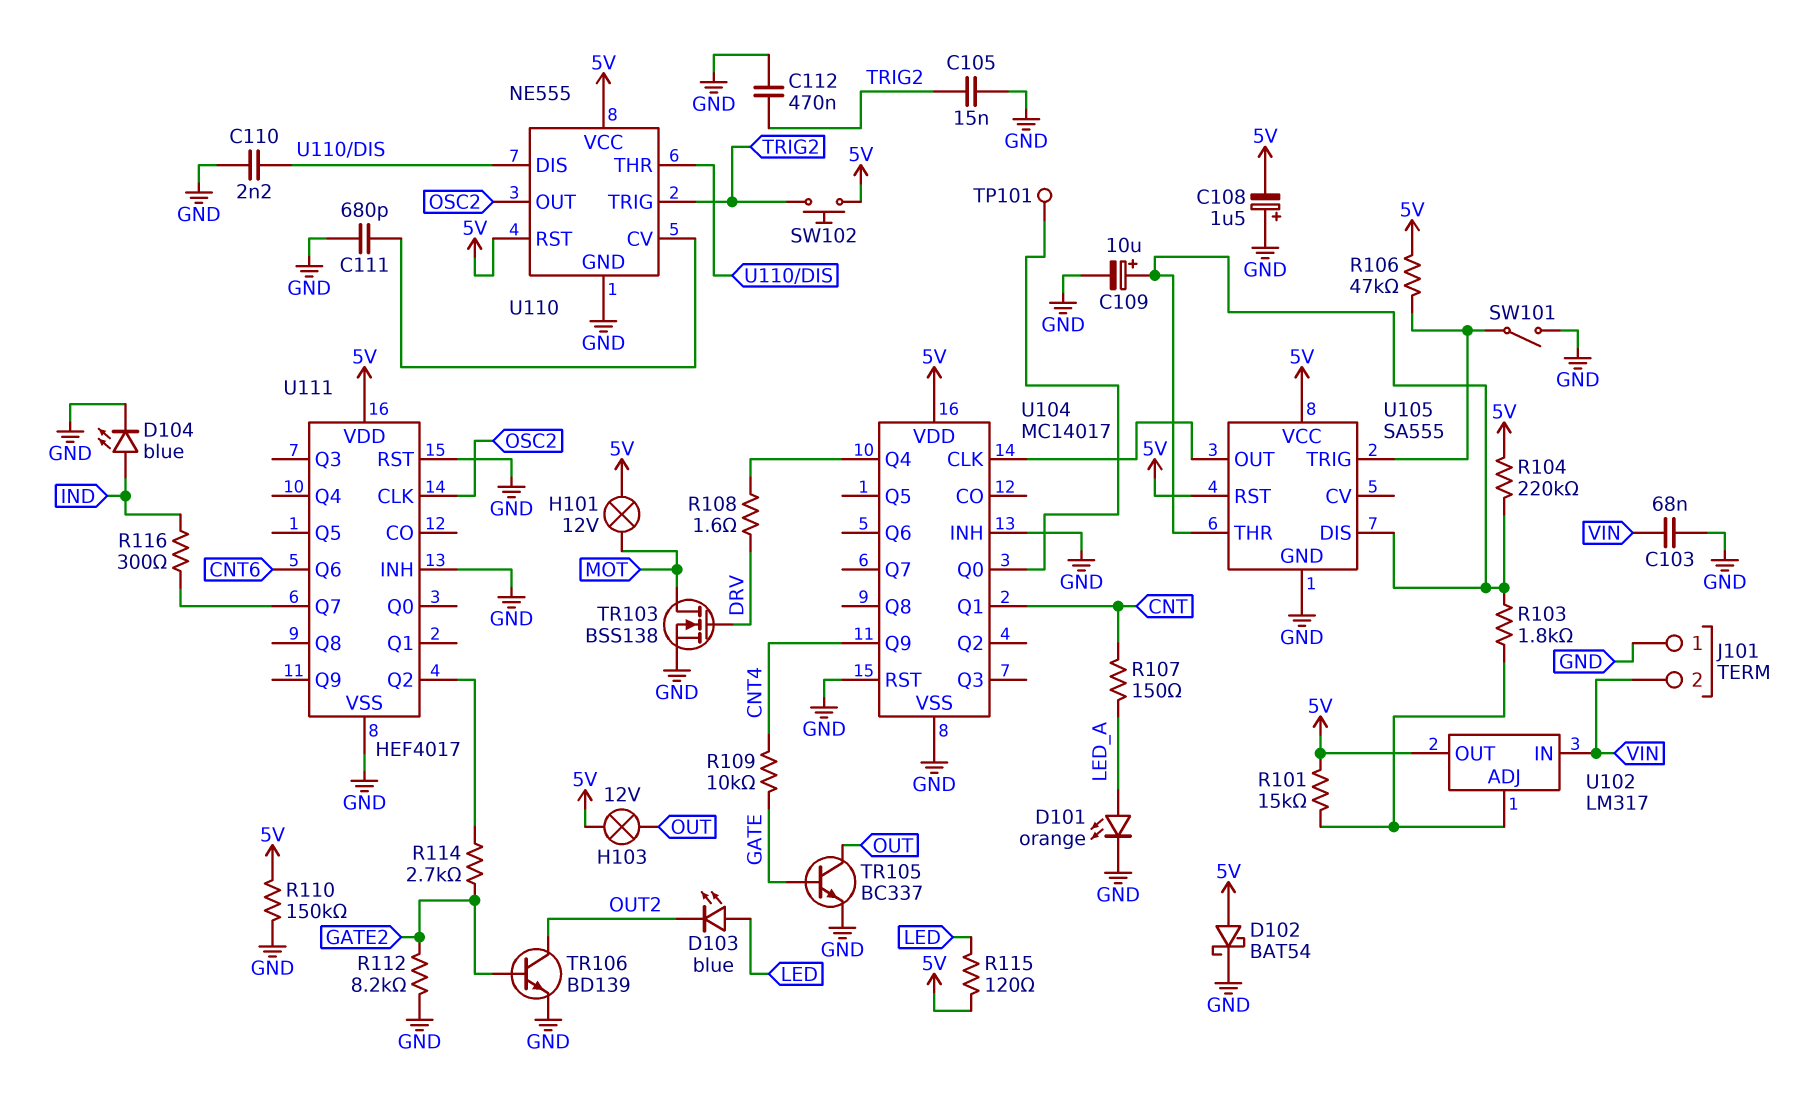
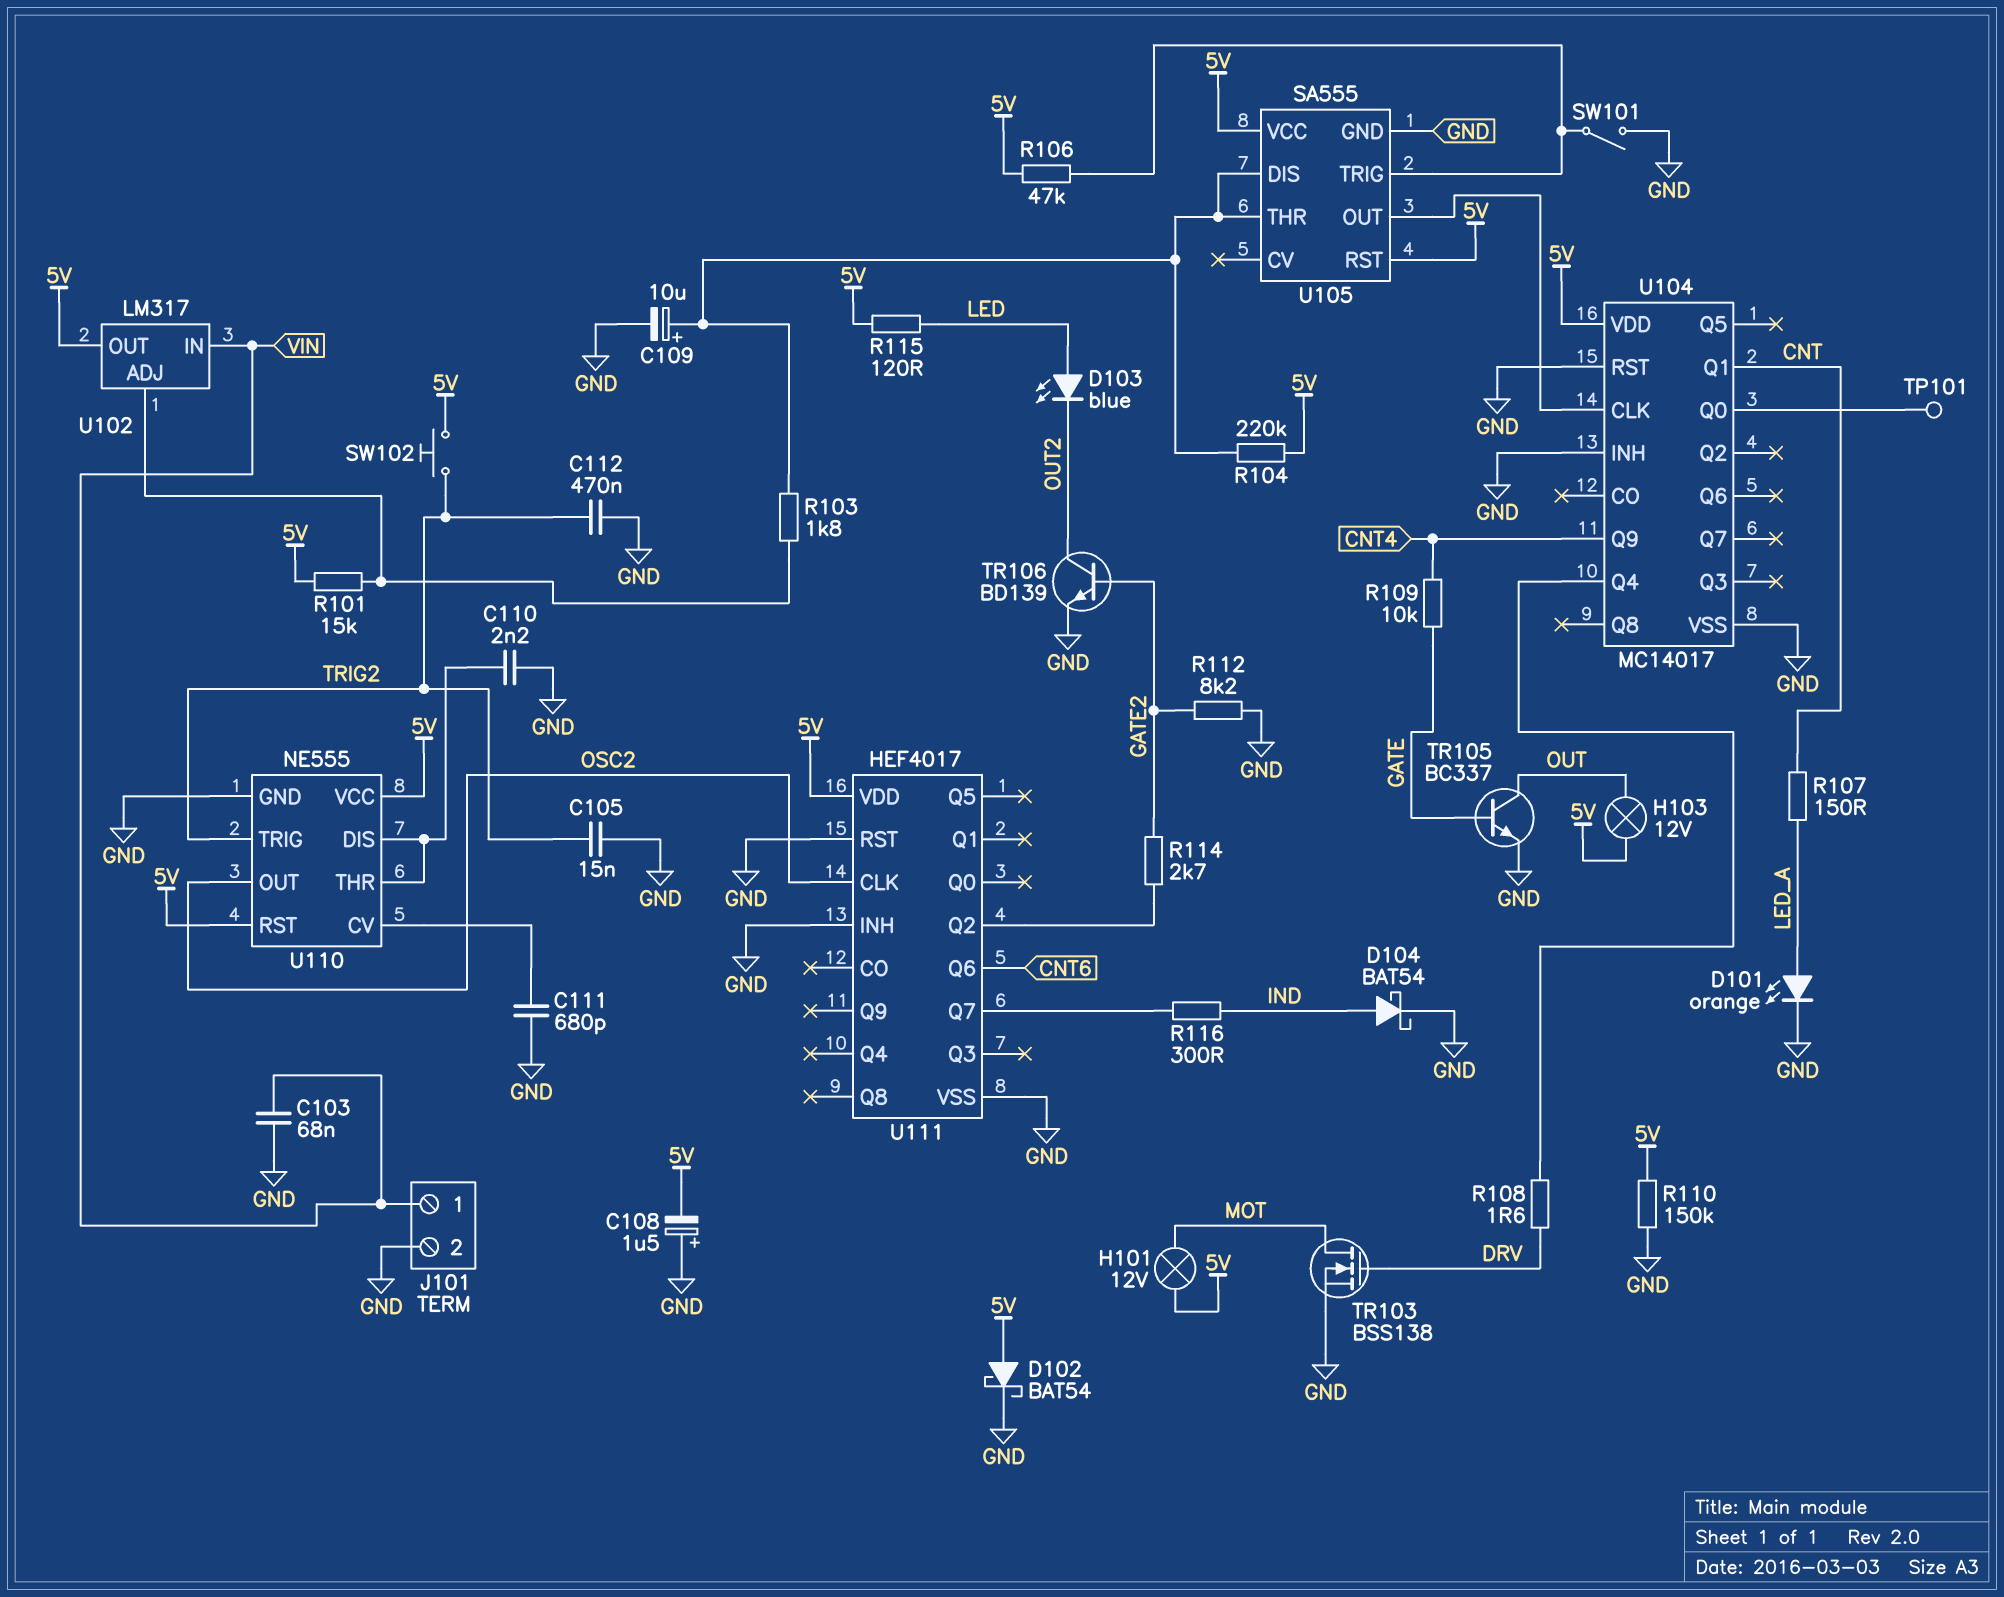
D104: LED blue (A IND, K GND) -> schottky BAT54 (A IND, K GND)
J101 pin 1: GND -> VIN
J101 pin 2: VIN -> GND

